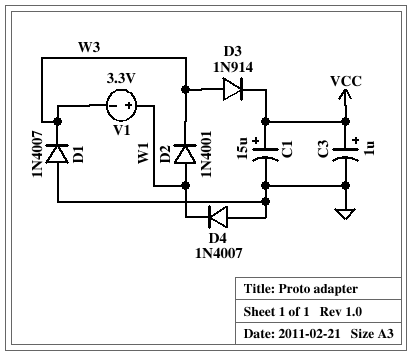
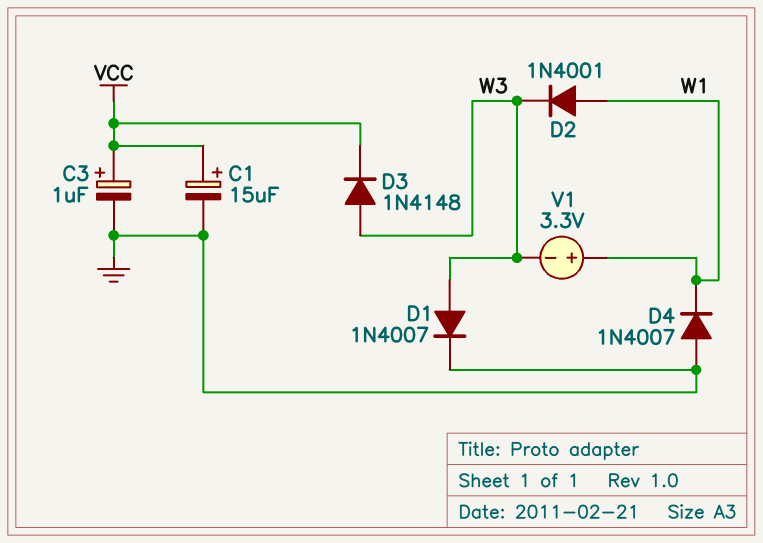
D1: diode 1N4007 (A GND, K W3) -> diode 1N4007 (A W3, K GND)
D3: diode 1N914 (A W3, K VCC) -> diode 1N4148 (A W3, K VCC)

